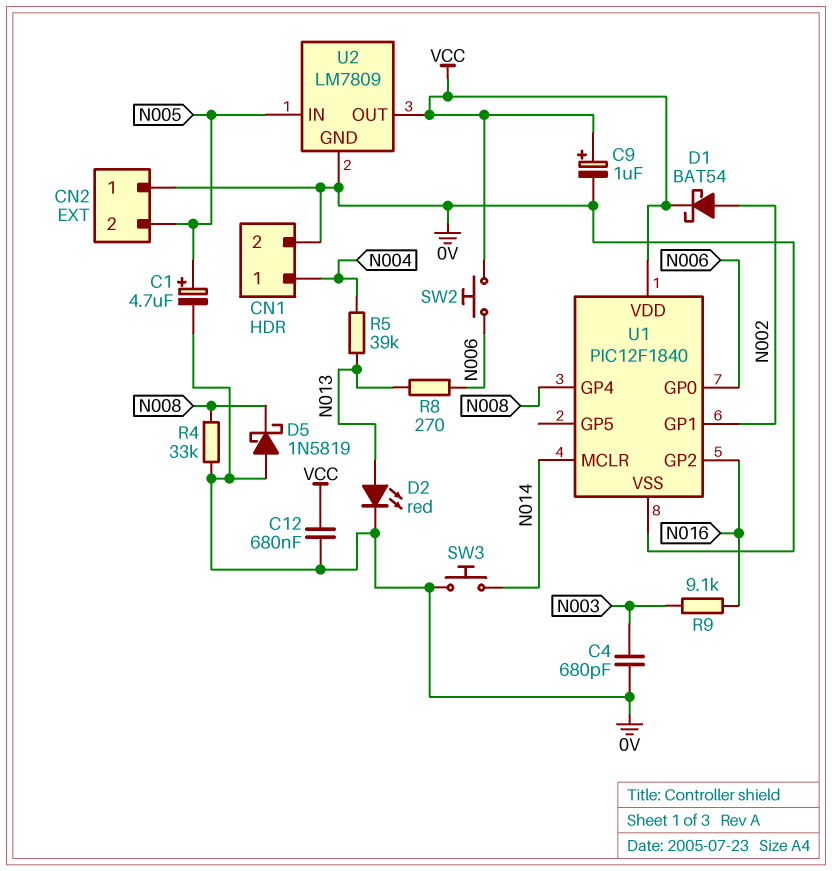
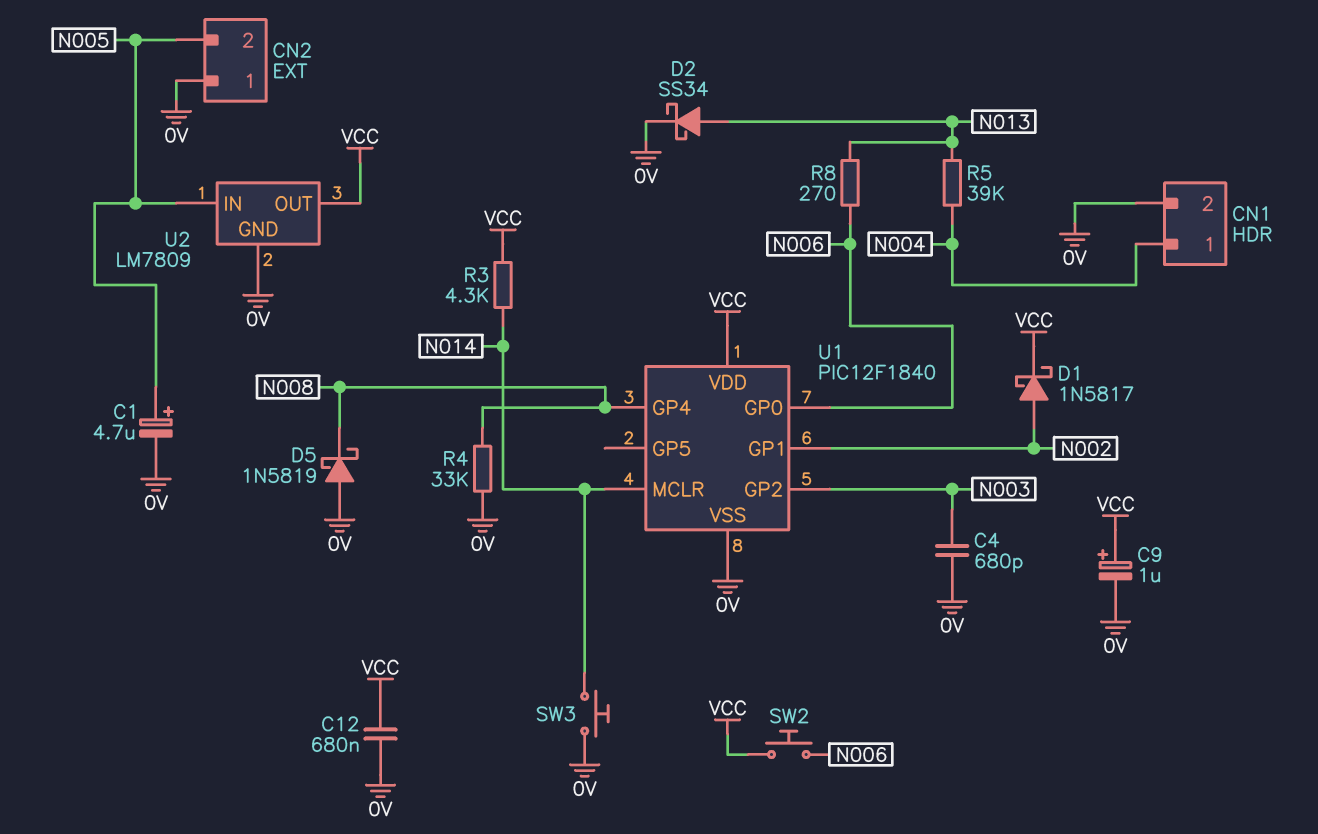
D1: schottky BAT54 (A N002, K VCC) -> schottky 1N5817 (A N002, K VCC)
D2: LED red (A N013, K 0V) -> schottky SS34 (A N013, K 0V)
R3: none -> 4.3k (N014, VCC)
R9: 9.1k (N003, N016) -> none
U1 pin GP2: N016 -> N003

